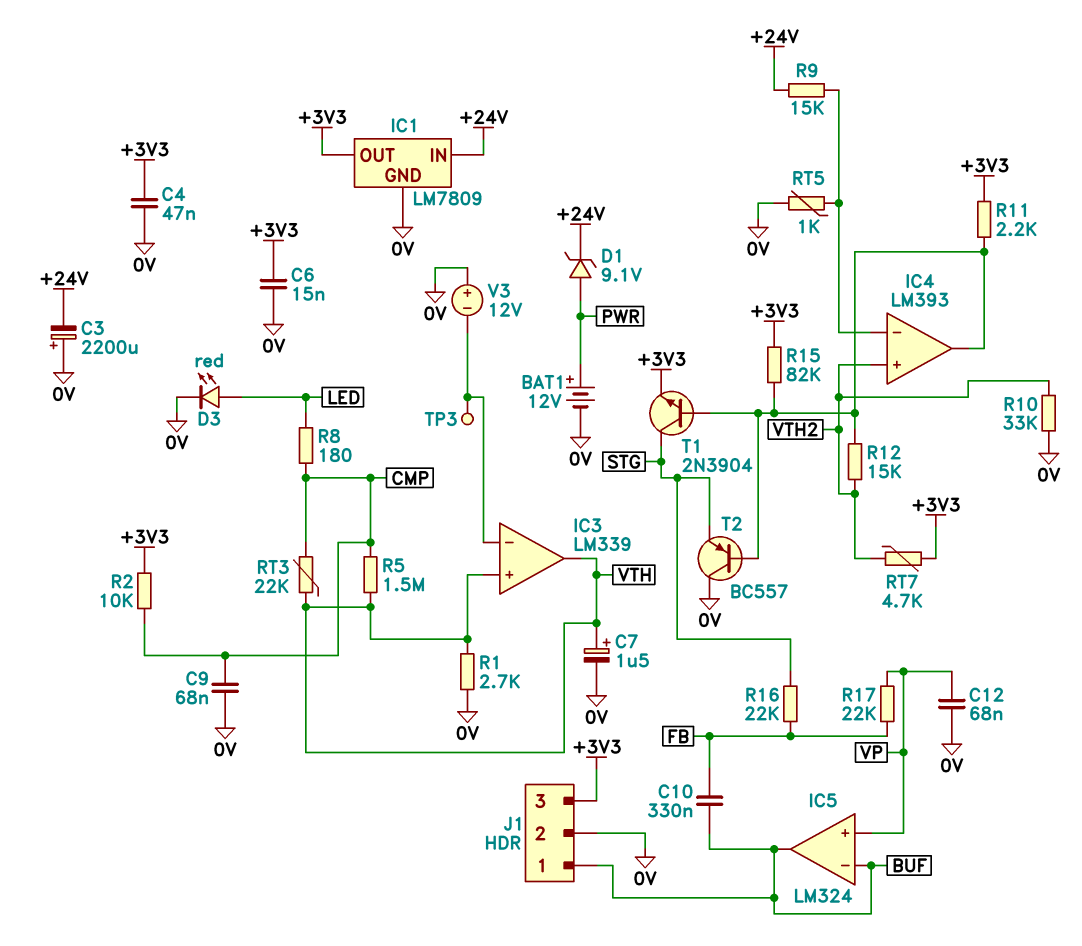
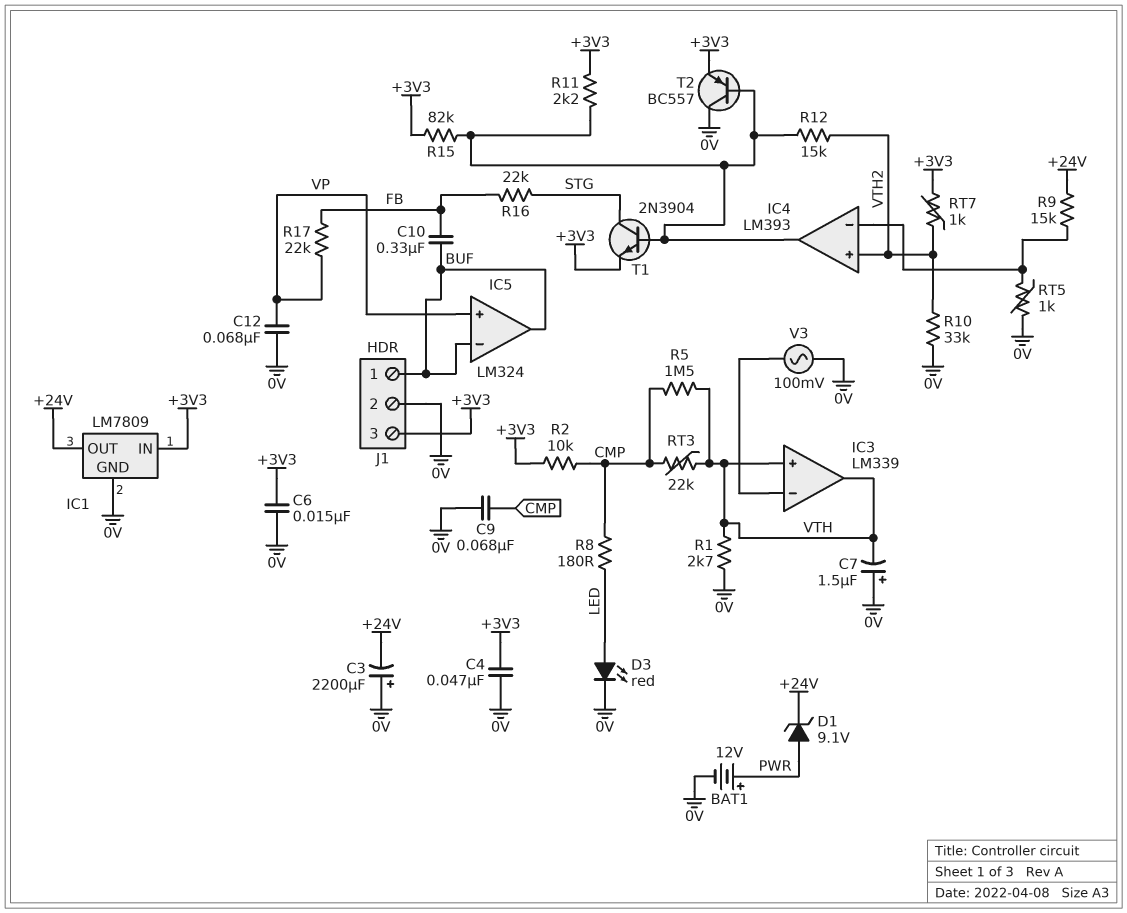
C7: 1.5uF (plus VTH, minus 0V) -> 1.5uF (plus 0V, minus VTH)
IC1 pin IN: +24V -> +3V3
IC1 pin OUT: +3V3 -> +24V
RT7: 4.7k (+3V3, VTH2) -> 1k (+3V3, VTH2)
T2: PNP BC557 (B IC4/out, C 0V, E STG) -> PNP BC557 (B IC4/out, C 0V, E +3V3)
TP3: test point (IC3/in-) -> none
V3: 12V (plus 0V, minus IC3/in-) -> AC 100mV (0V, IC3/in-)

